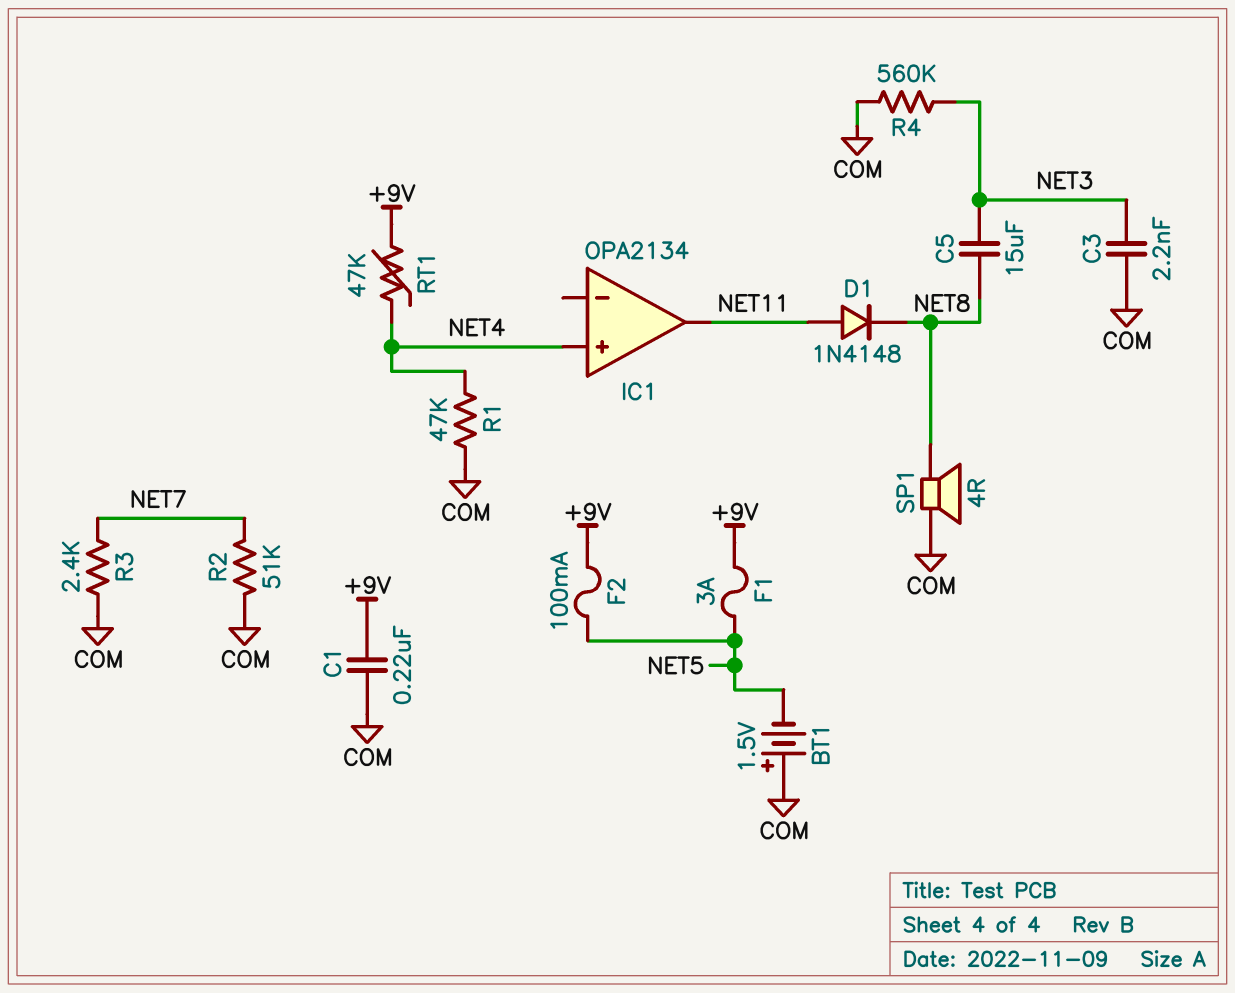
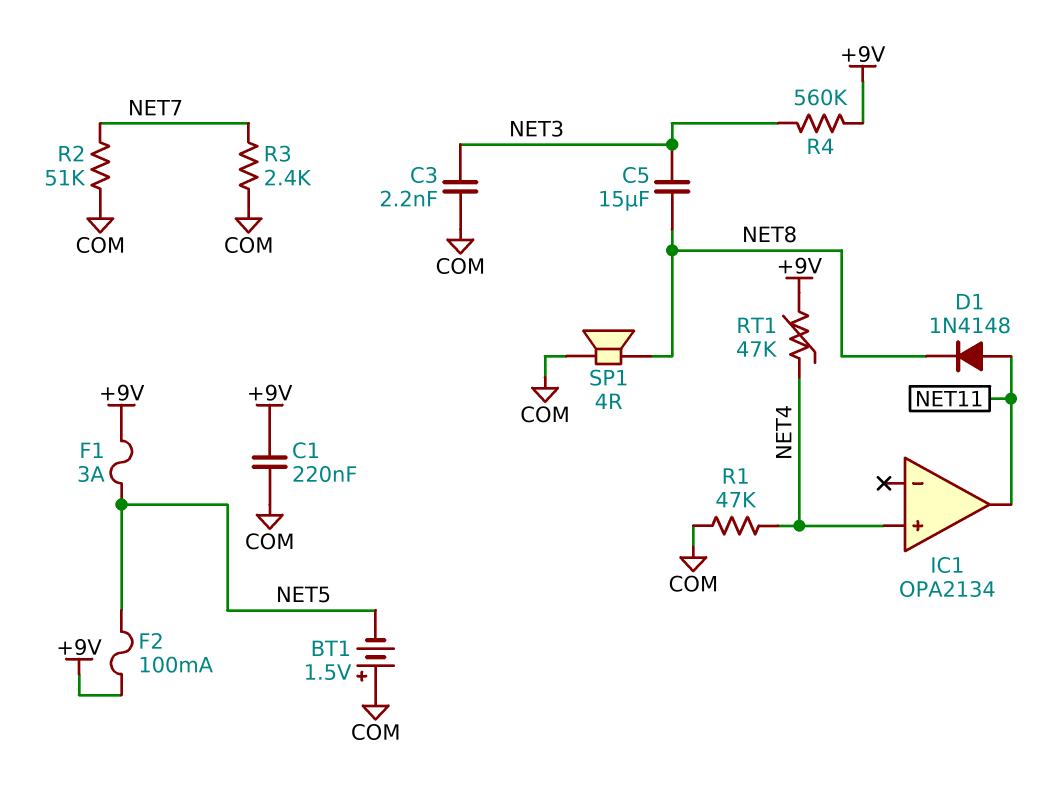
R4: 560k (COM, NET3) -> 560k (+9V, NET3)

